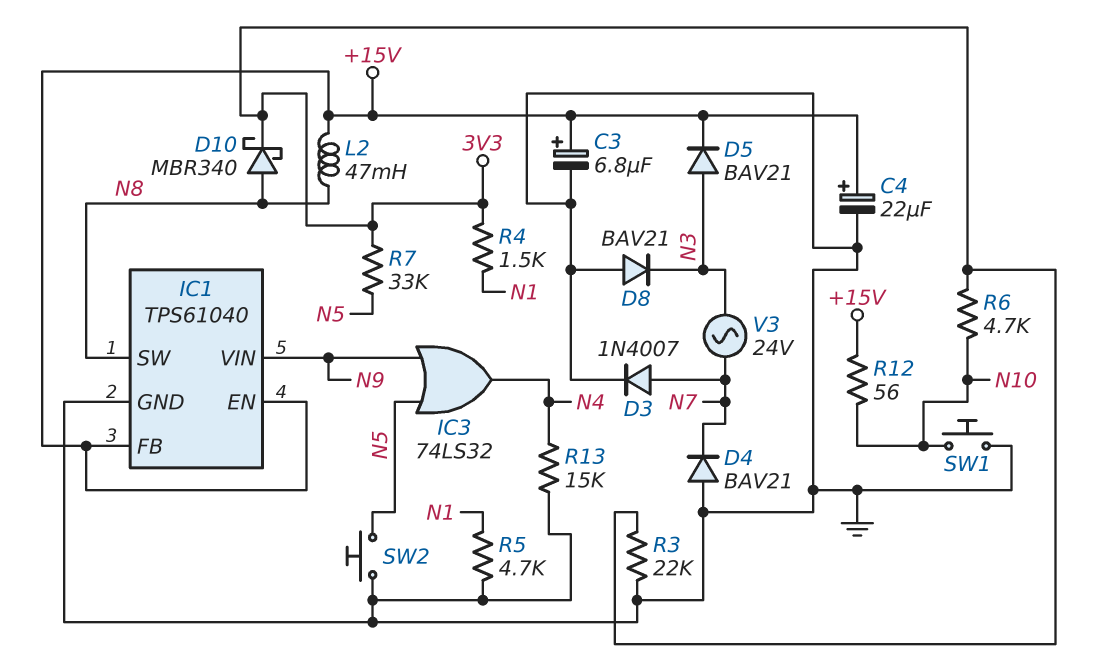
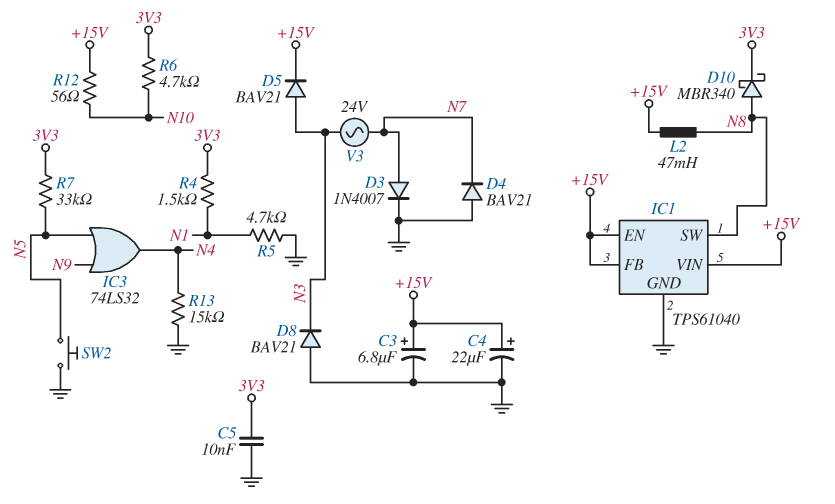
C5: none -> 10nF (3V3, GND)
IC1 pin VIN: N9 -> +15V
R3: 22k (3V3, GND) -> none
SW1: button (GND, N10) -> none

